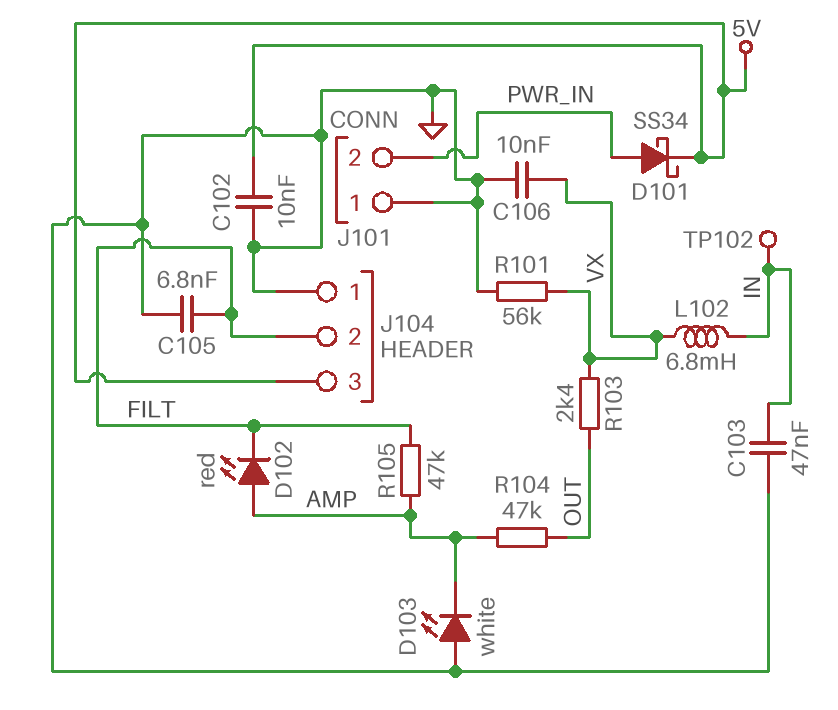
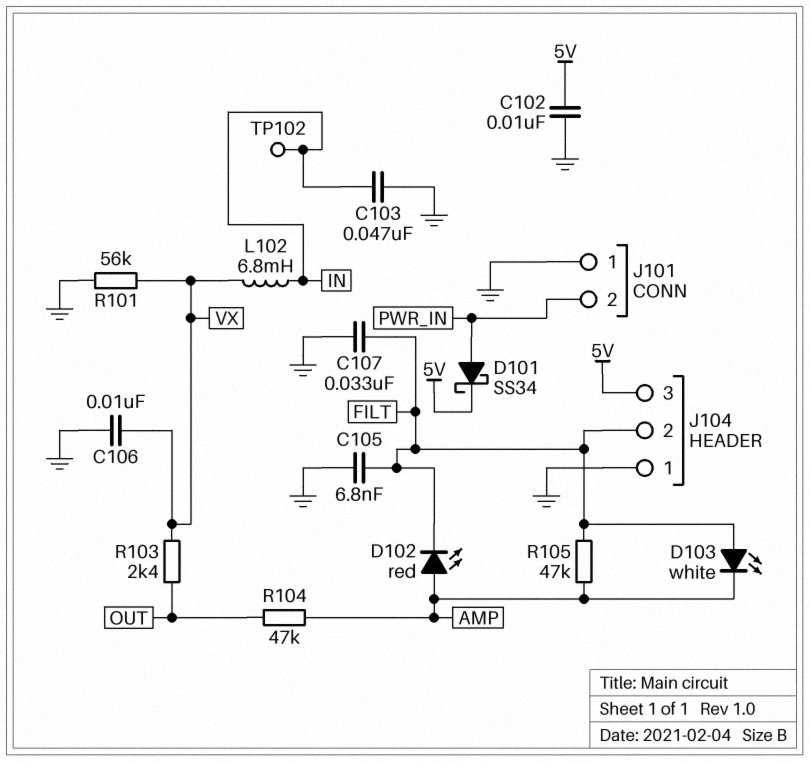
C107: none -> 33nF (FILT, GND)
D103: LED white (A GND, K AMP) -> LED white (A FILT, K AMP)

